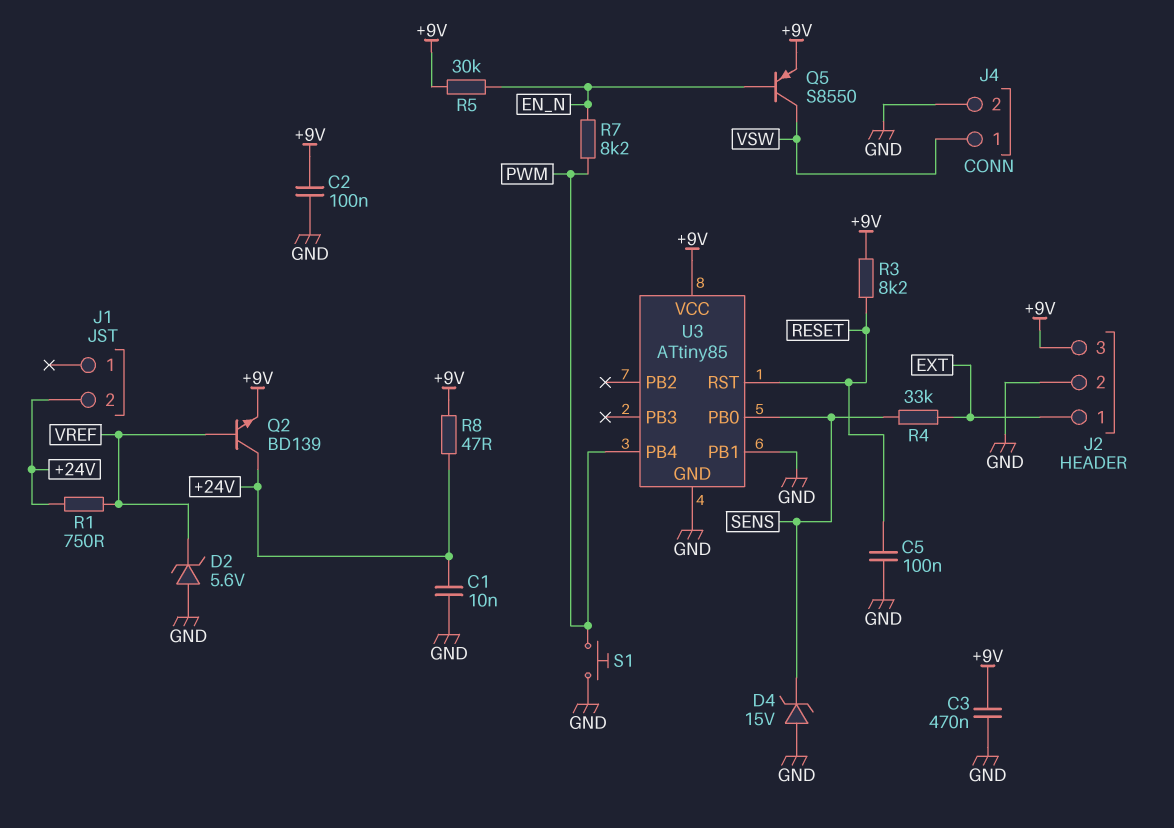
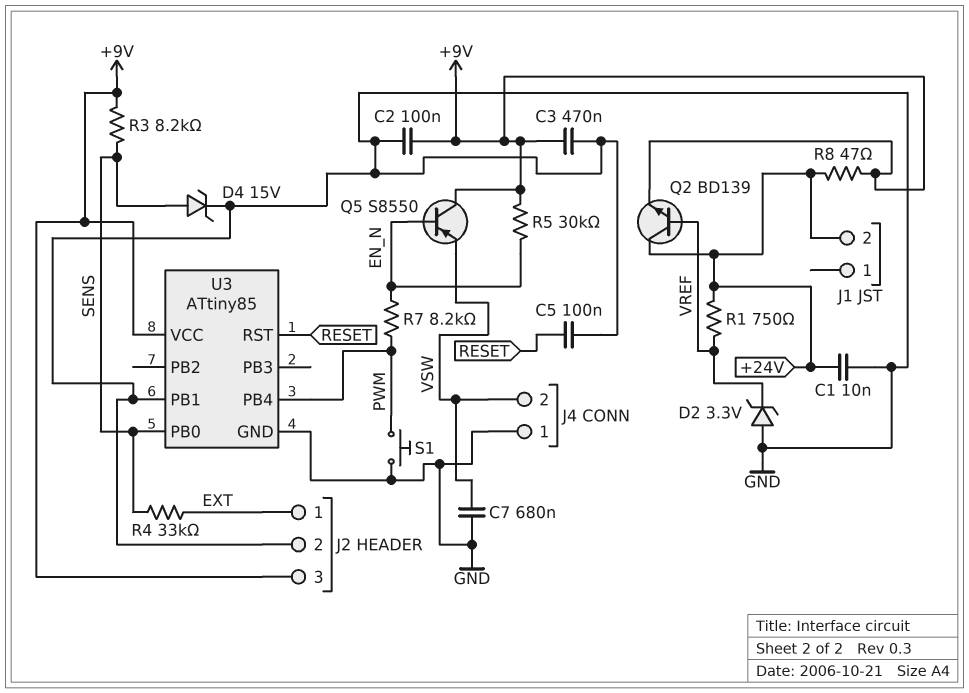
C7: none -> 680nF (GND, VSW)
D2: zener 5.6V (A GND, K VREF) -> zener 3.3V (A GND, K VREF)
D4: zener 15V (A GND, K SENS) -> zener 15V (A SENS, K GND)
J4 pin 1: VSW -> GND
J4 pin 2: GND -> VSW
Q5: PNP S8550 (B EN_N, C VSW, E +9V) -> PNP S8550 (B EN_N, C +9V, E VSW)
R3: 8.2k (+9V, RESET) -> 8.2k (+9V, SENS)

